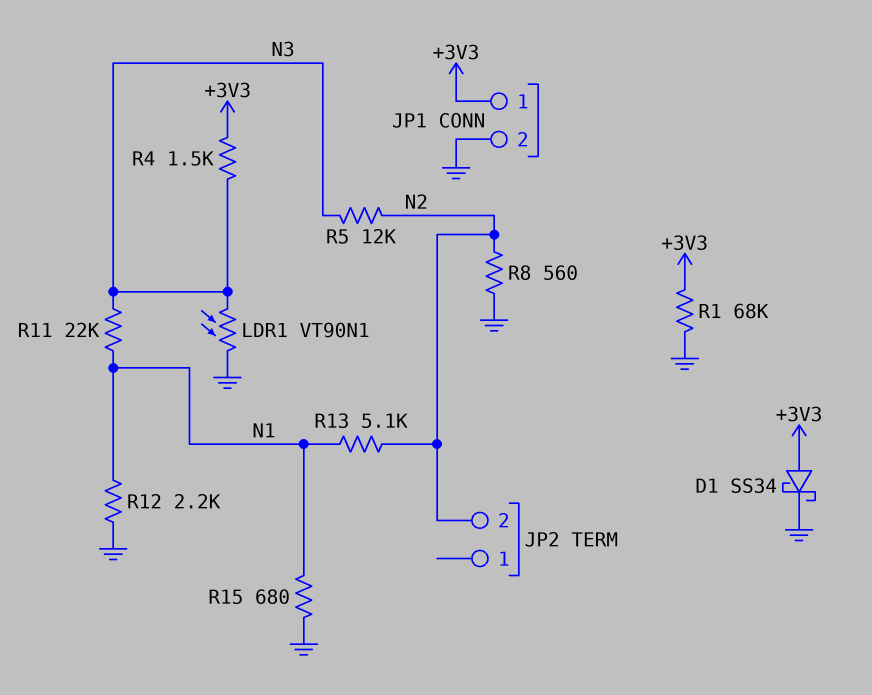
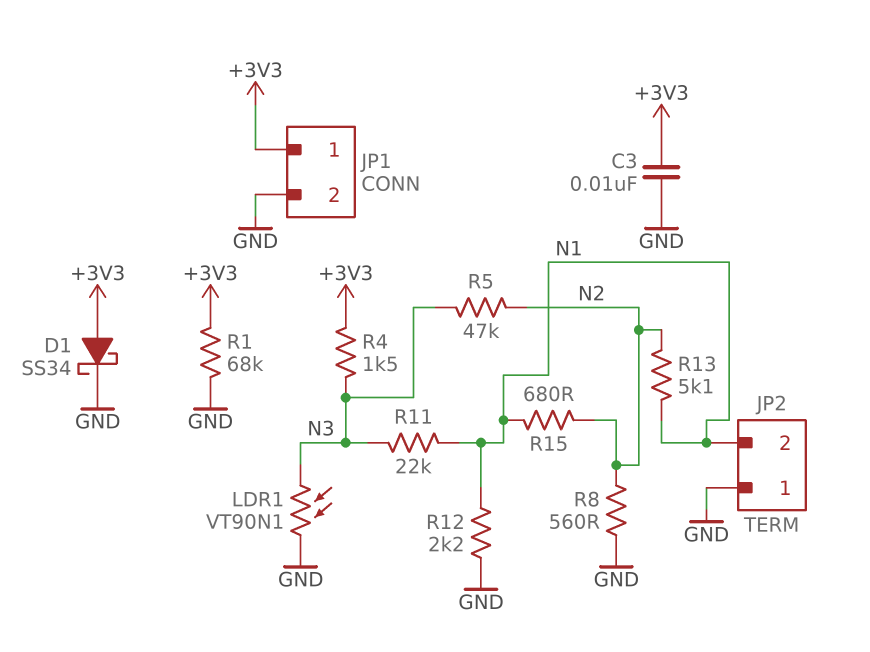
C3: none -> 10nF (+3V3, GND)
JP2 pin 1: none -> GND
JP2 pin 2: N2 -> N1
R5: 12k (N2, N3) -> 47k (N2, N3)
R15: 680 (GND, N1) -> 680 (N1, N2)

